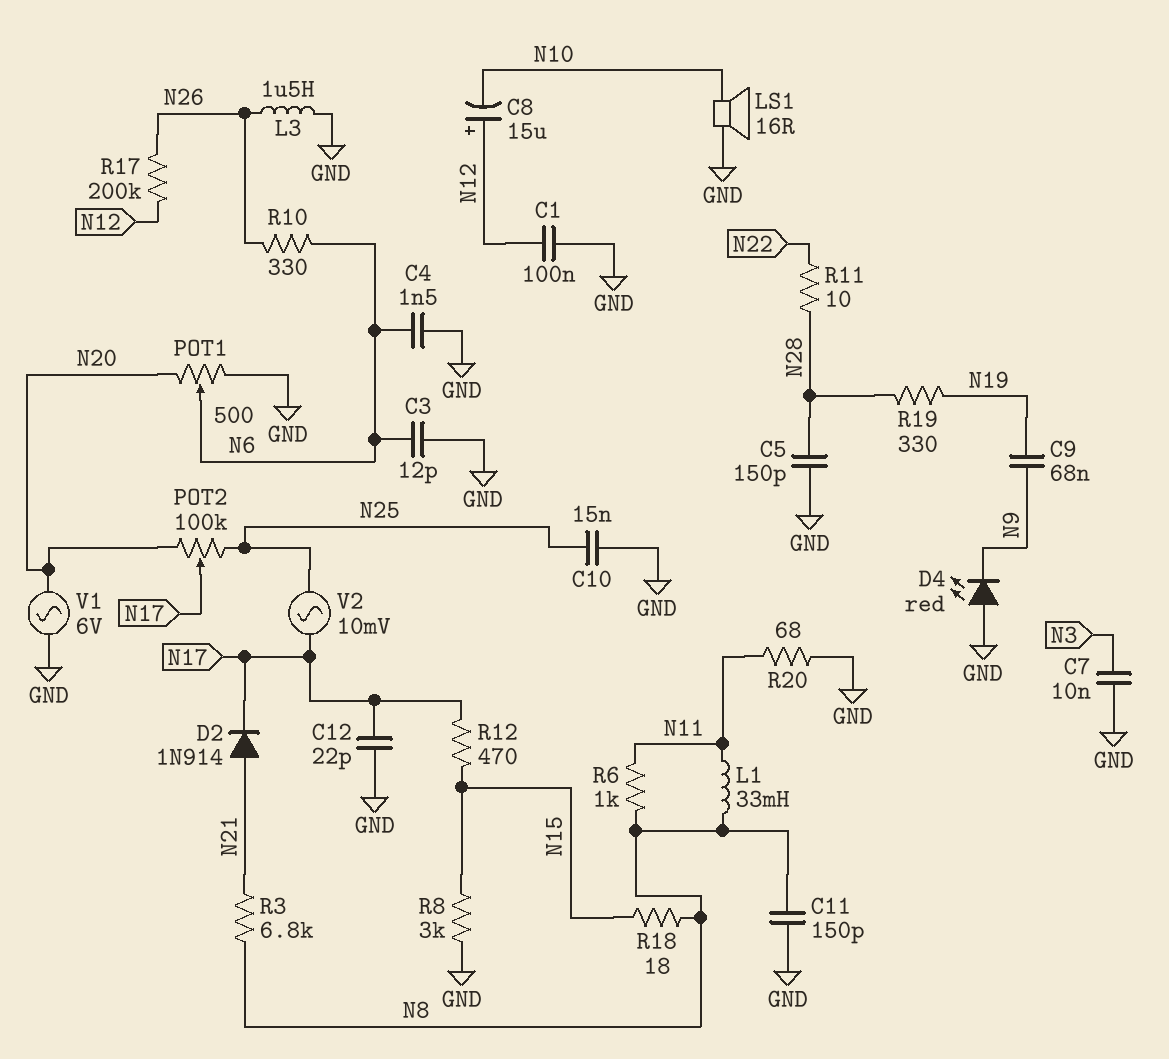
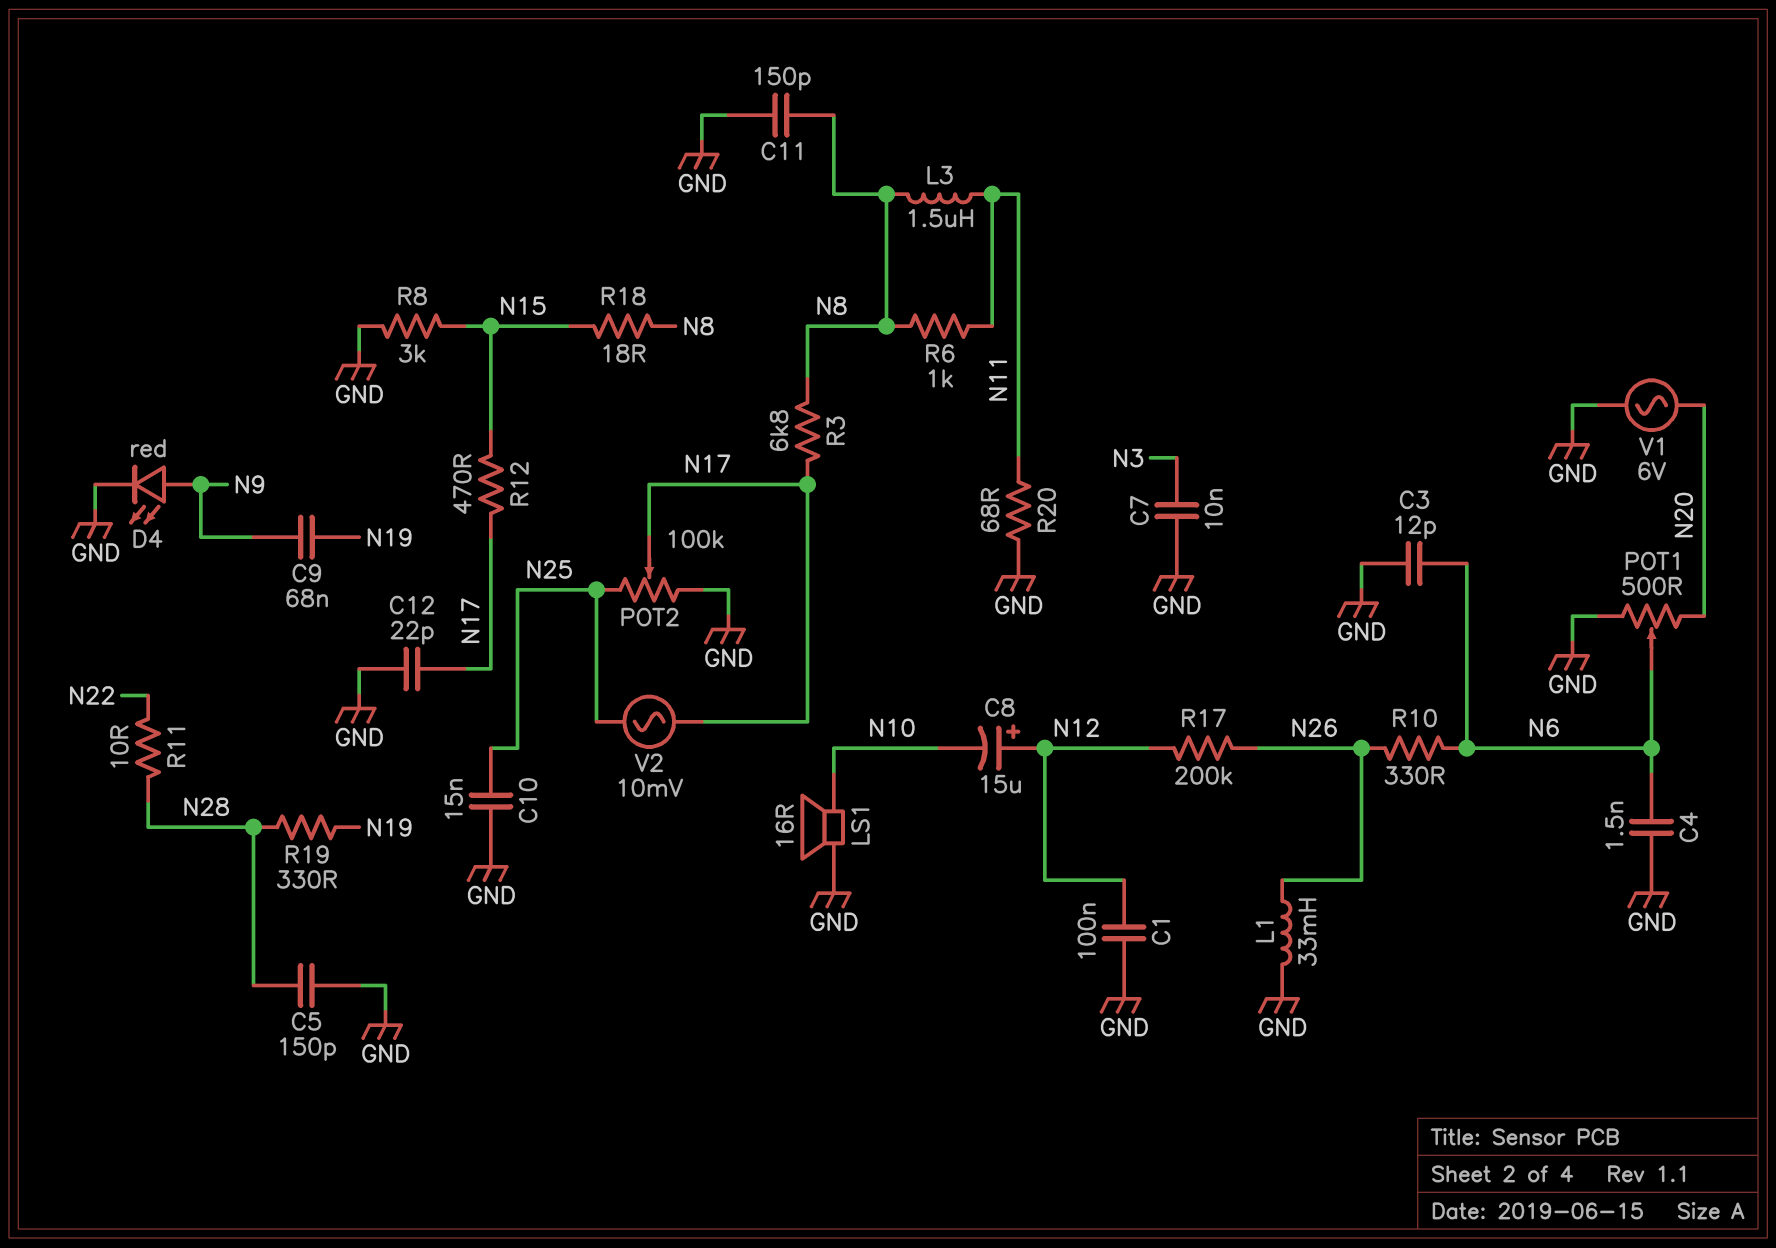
D2: diode 1N914 (A N21, K N17) -> none
D4: LED red (A GND, K N9) -> LED red (A N9, K GND)
L1: 33mH (N8, N11) -> 33mH (GND, N26)
L3: 1.5uH (GND, N26) -> 1.5uH (N8, N11)
POT2: 100k (N20, N25, wiper N17) -> 100k (GND, N25, wiper N17)
R3: 6.8k (N8, N21) -> 6.8k (N8, N17)

